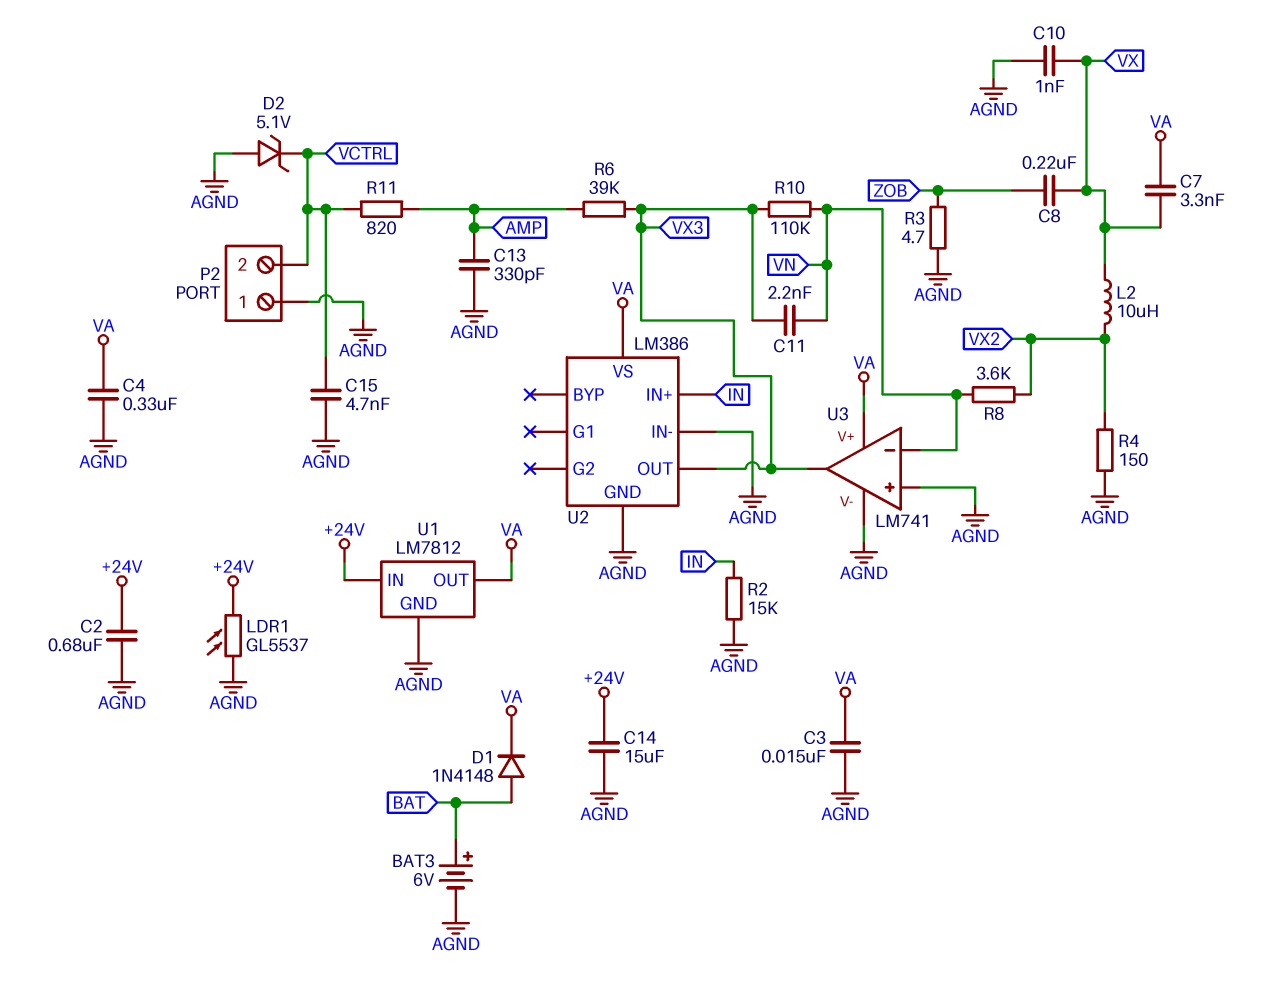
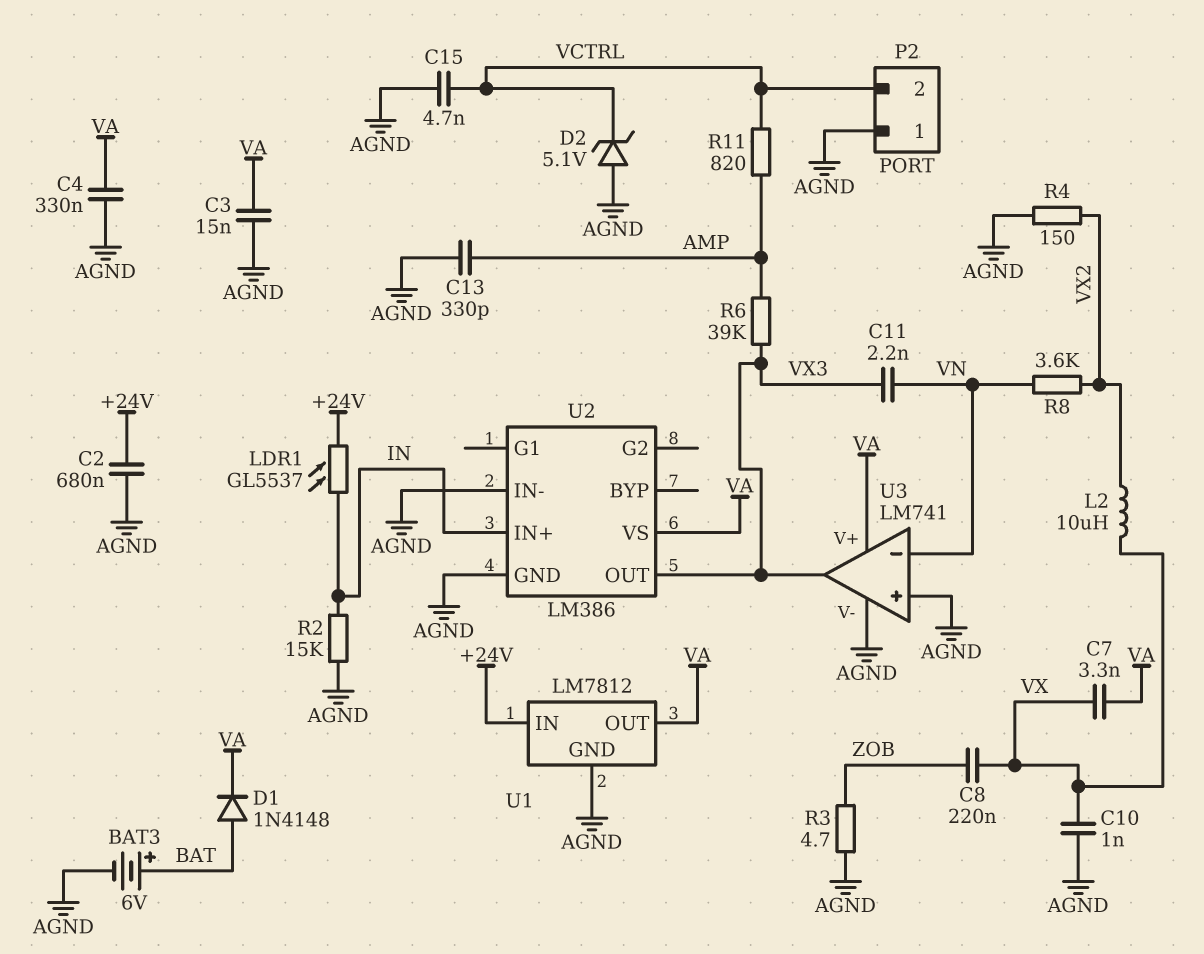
C14: 15uF (+24V, AGND) -> none
LDR1: GL5537 (+24V, AGND) -> GL5537 (+24V, IN)
R10: 110k (VN, VX3) -> none

